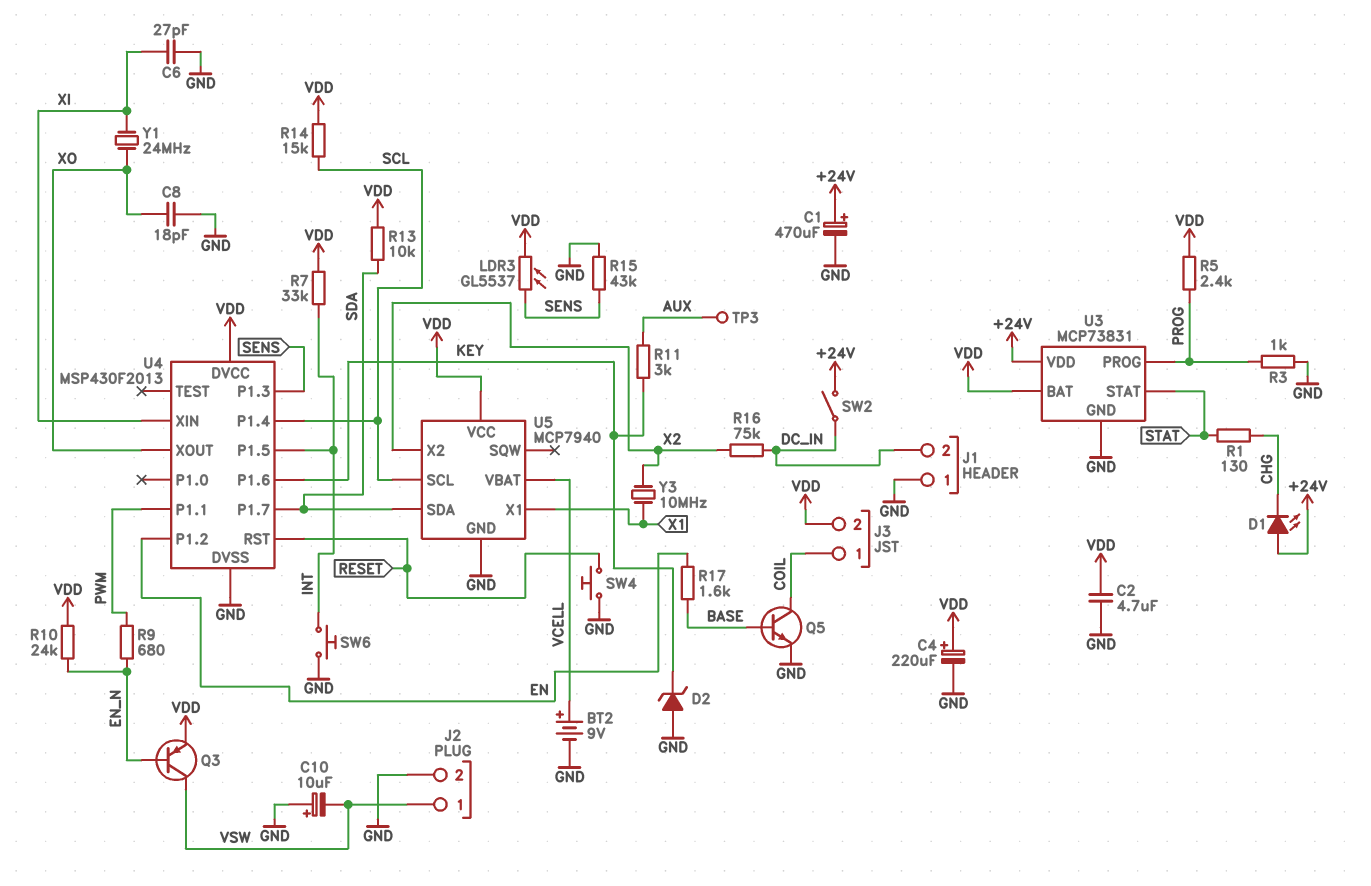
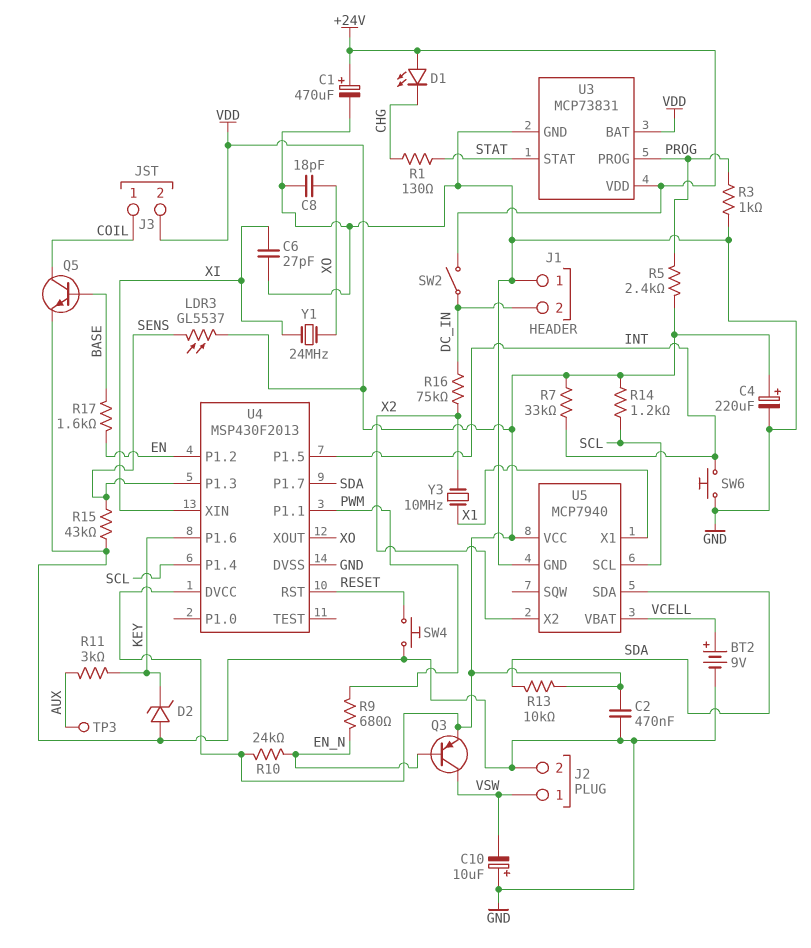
C2: 4.7uF (GND, VDD) -> 470nF (GND, VDD)
R14: 15k (SCL, VDD) -> 1.2k (SCL, VDD)

